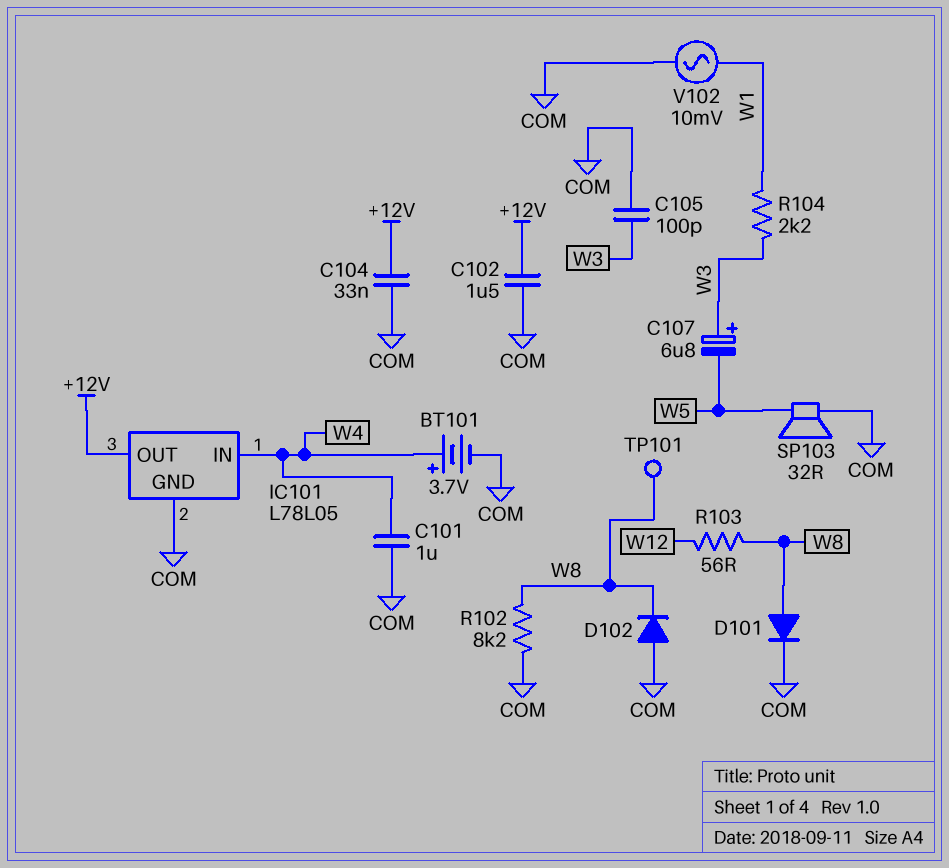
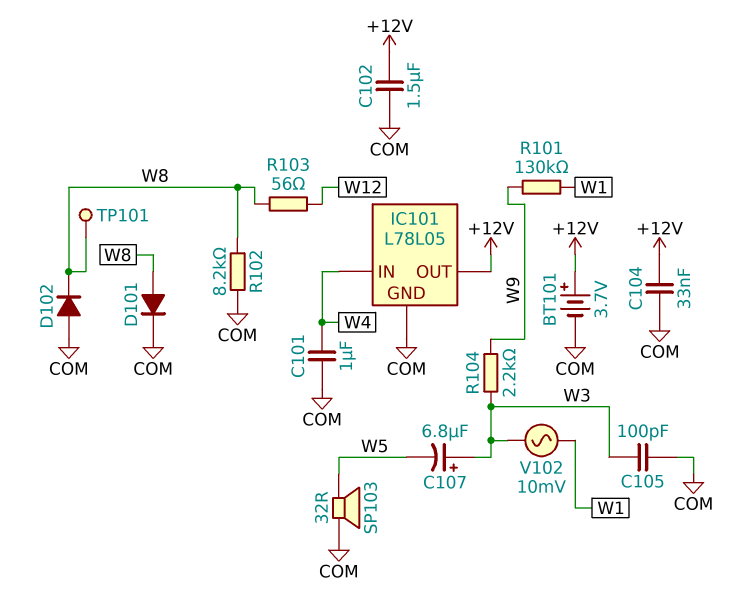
BT101: 3.7V (plus W4, minus COM) -> 3.7V (plus +12V, minus COM)
R101: none -> 130k (W1, W9)
R104: 2.2k (W1, W3) -> 2.2k (W3, W9)
V102: AC 10mV (COM, W1) -> AC 10mV (W1, W3)

